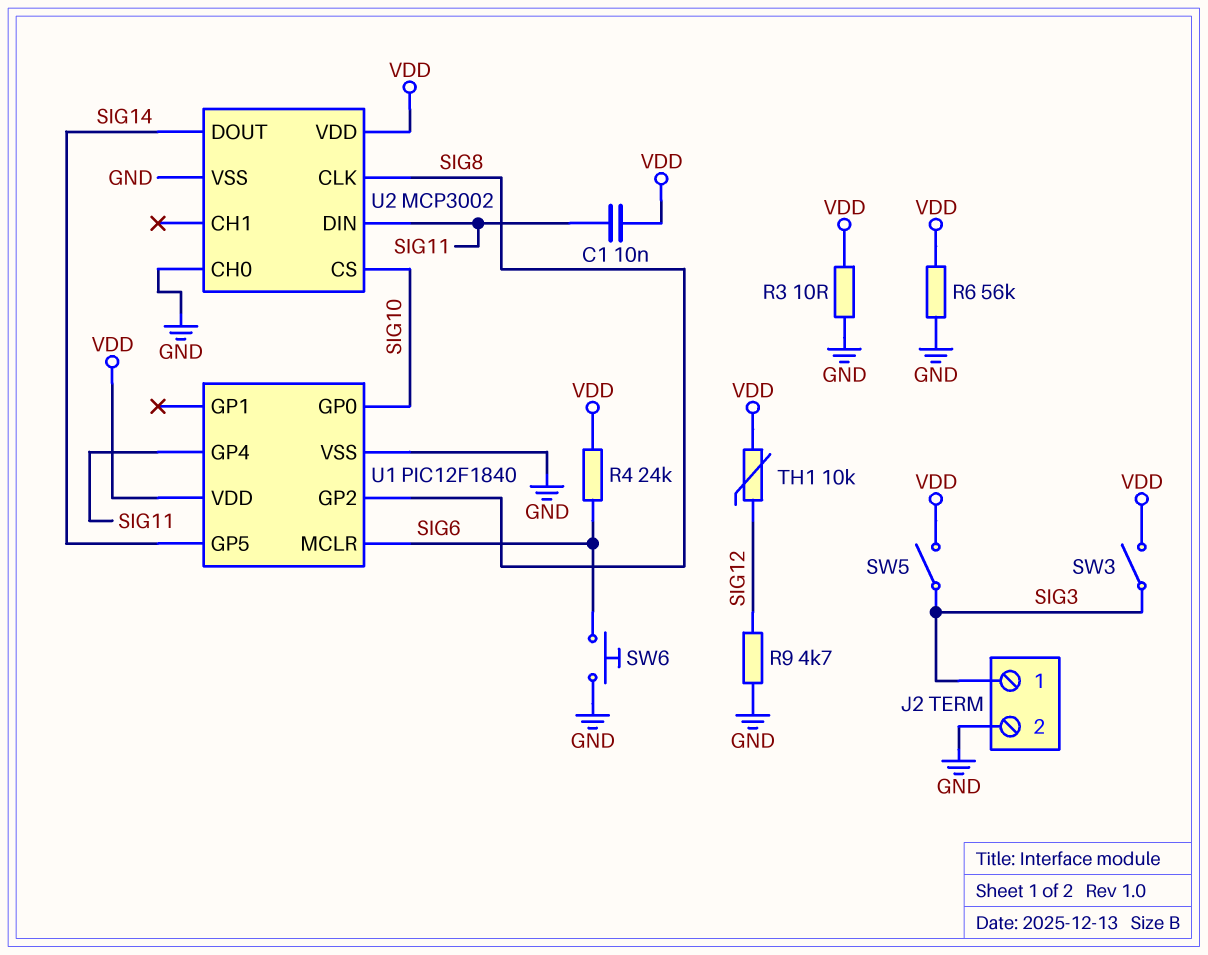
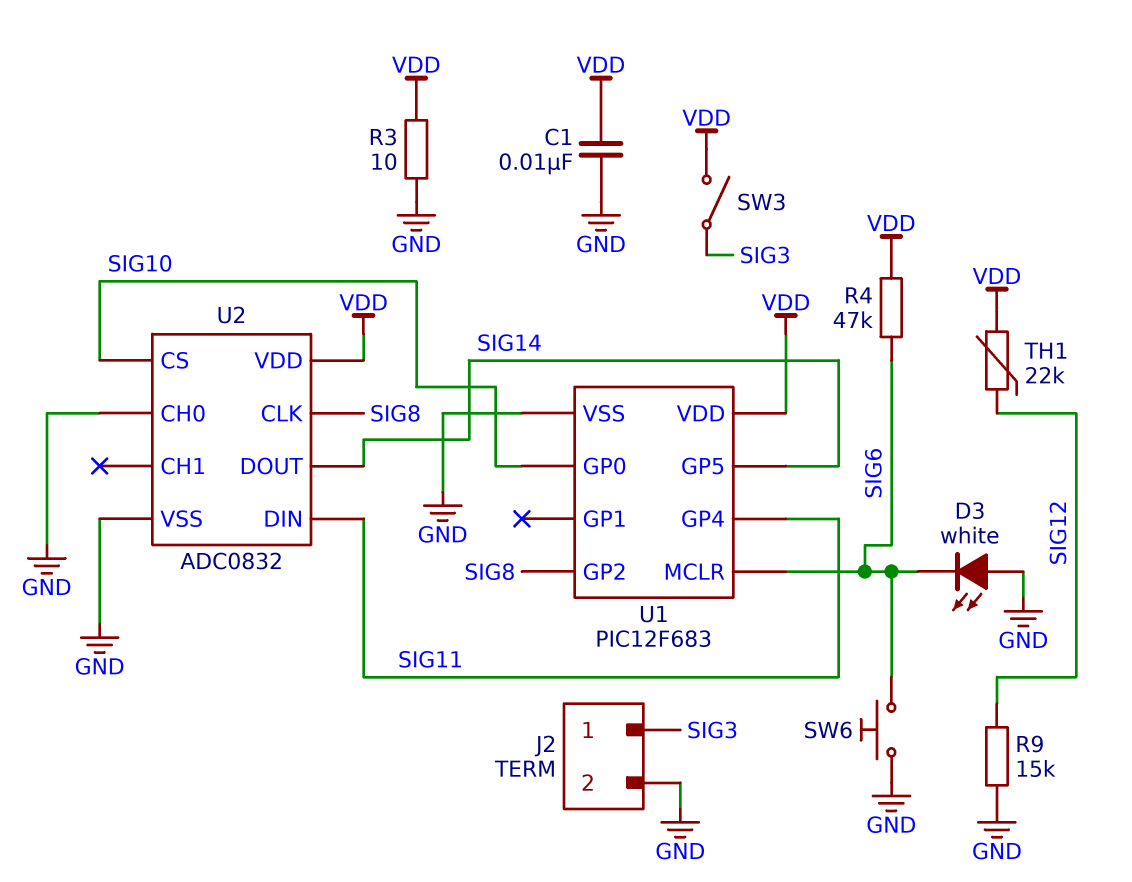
C1: 10nF (SIG11, VDD) -> 10nF (GND, VDD)
D3: none -> LED white (A GND, K SIG6)
R4: 24k (SIG6, VDD) -> 47k (SIG6, VDD)
R6: 56k (GND, VDD) -> none
R9: 4.7k (GND, SIG12) -> 15k (GND, SIG12)
SW5: switch (SIG3, VDD) -> none
TH1: 10k (SIG12, VDD) -> 22k (SIG12, VDD)
U1: PIC12F1840 -> PIC12F683
U2: MCP3002 -> ADC0832

